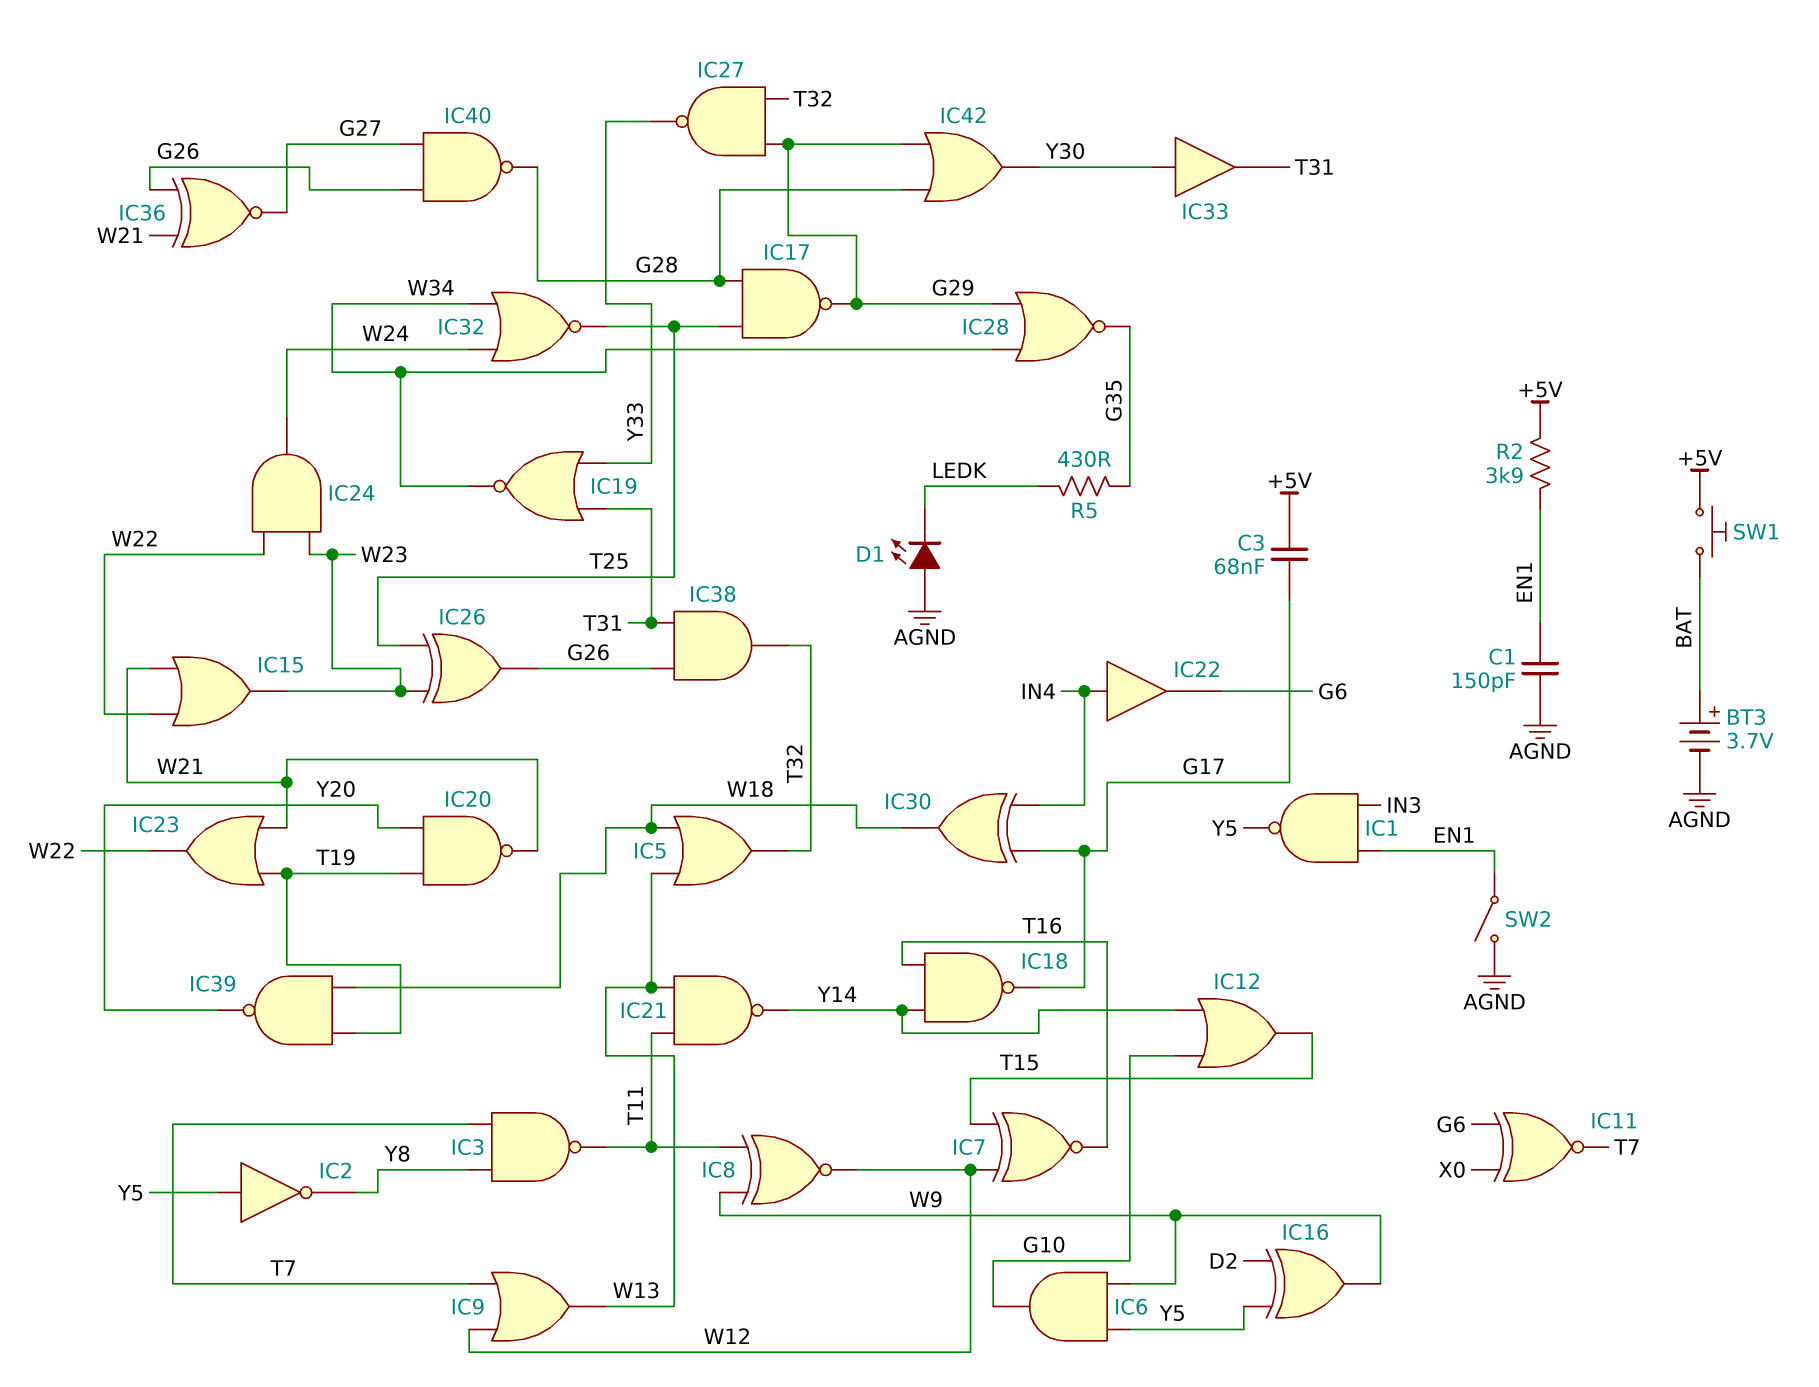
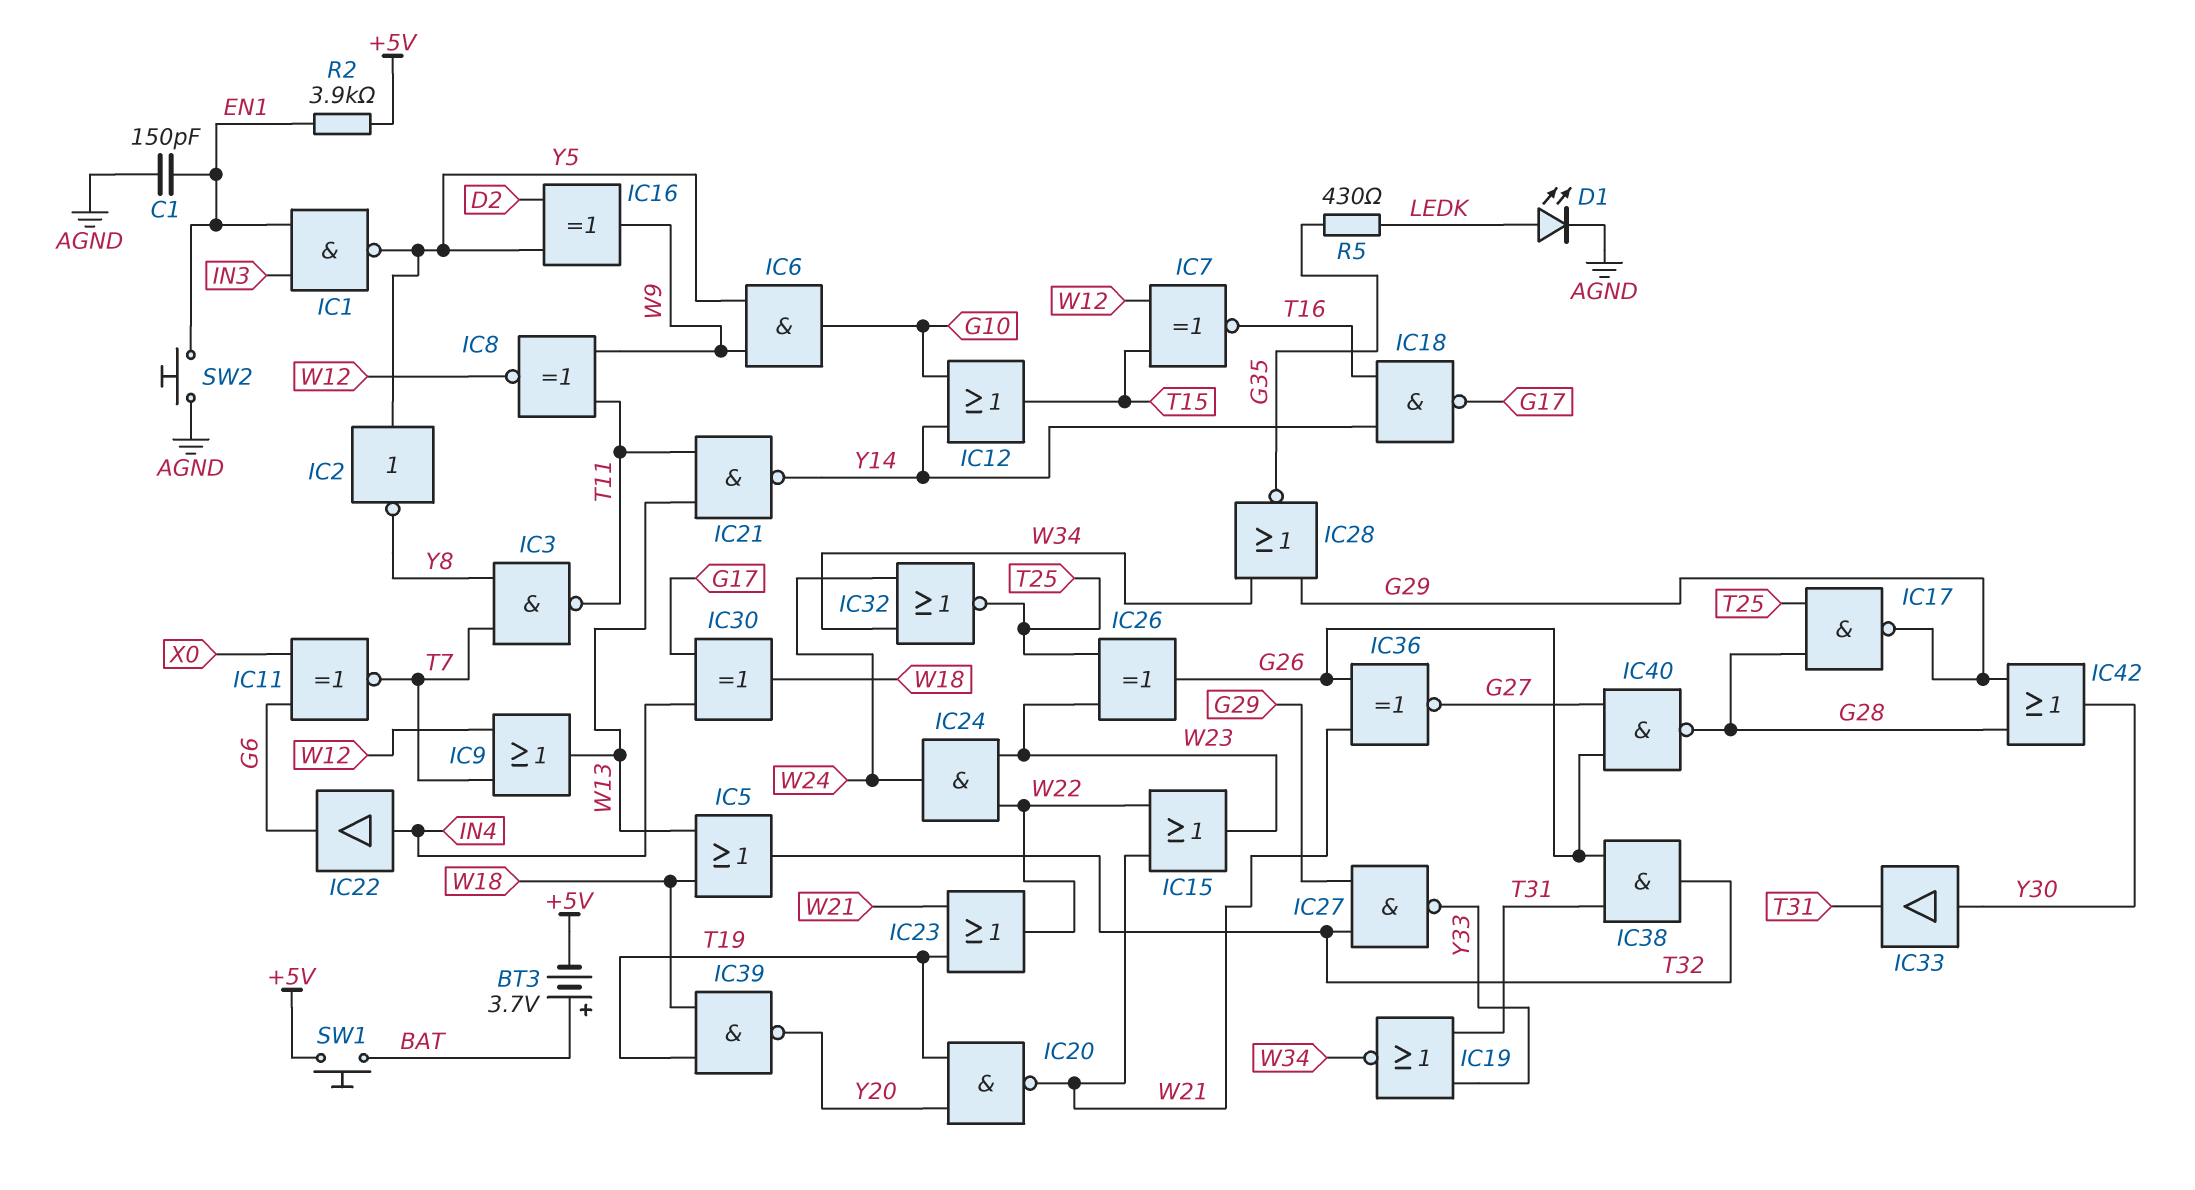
BT3: 3.7V (plus BAT, minus AGND) -> 3.7V (plus BAT, minus +5V)
C3: 68nF (+5V, G17) -> none
D1: LED (A AGND, K LEDK) -> LED (A LEDK, K AGND)
SW2: switch (AGND, EN1) -> button (AGND, EN1)

